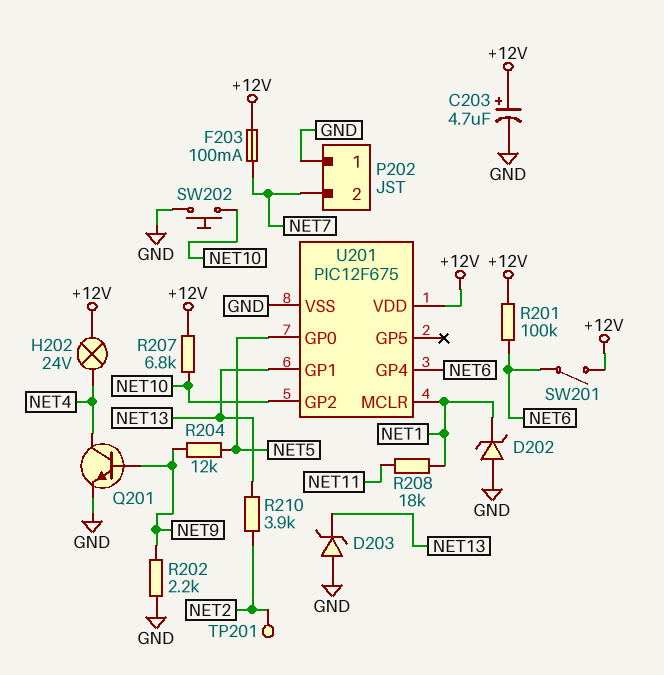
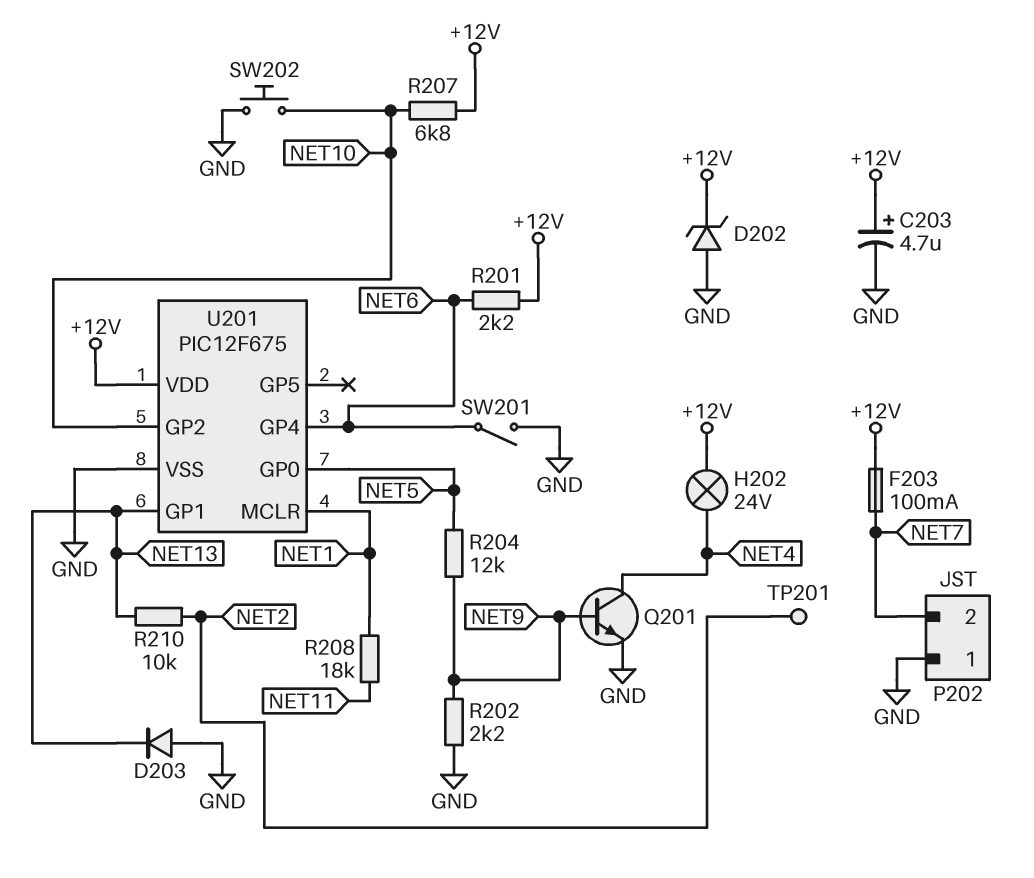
D202: zener (A GND, K NET1) -> zener (A GND, K +12V)
D203: zener (A GND, K NET13) -> diode (A GND, K NET13)
R201: 100k (+12V, NET6) -> 2.2k (+12V, NET6)
R210: 3.9k (NET2, NET13) -> 10k (NET2, NET13)
SW201: switch (+12V, NET6) -> switch (GND, NET6)

